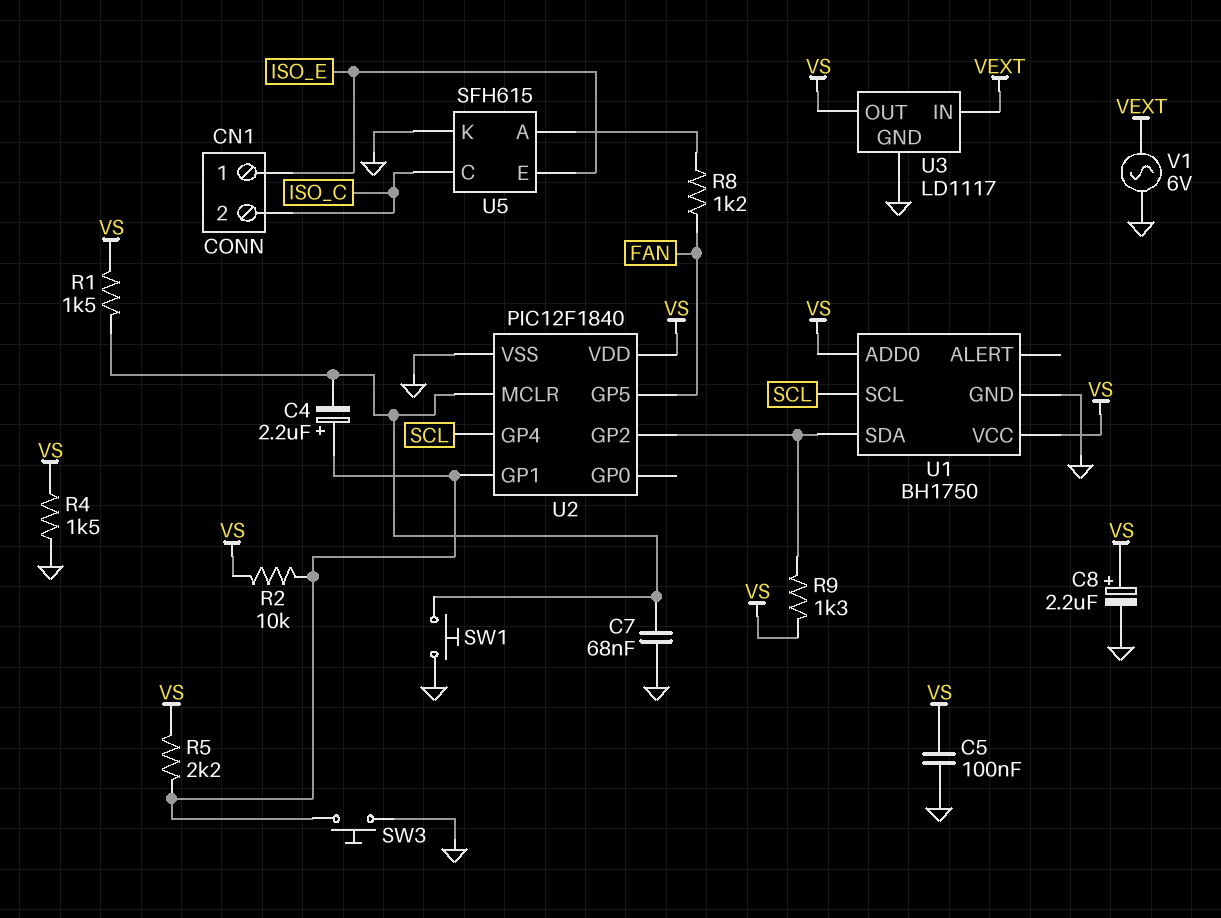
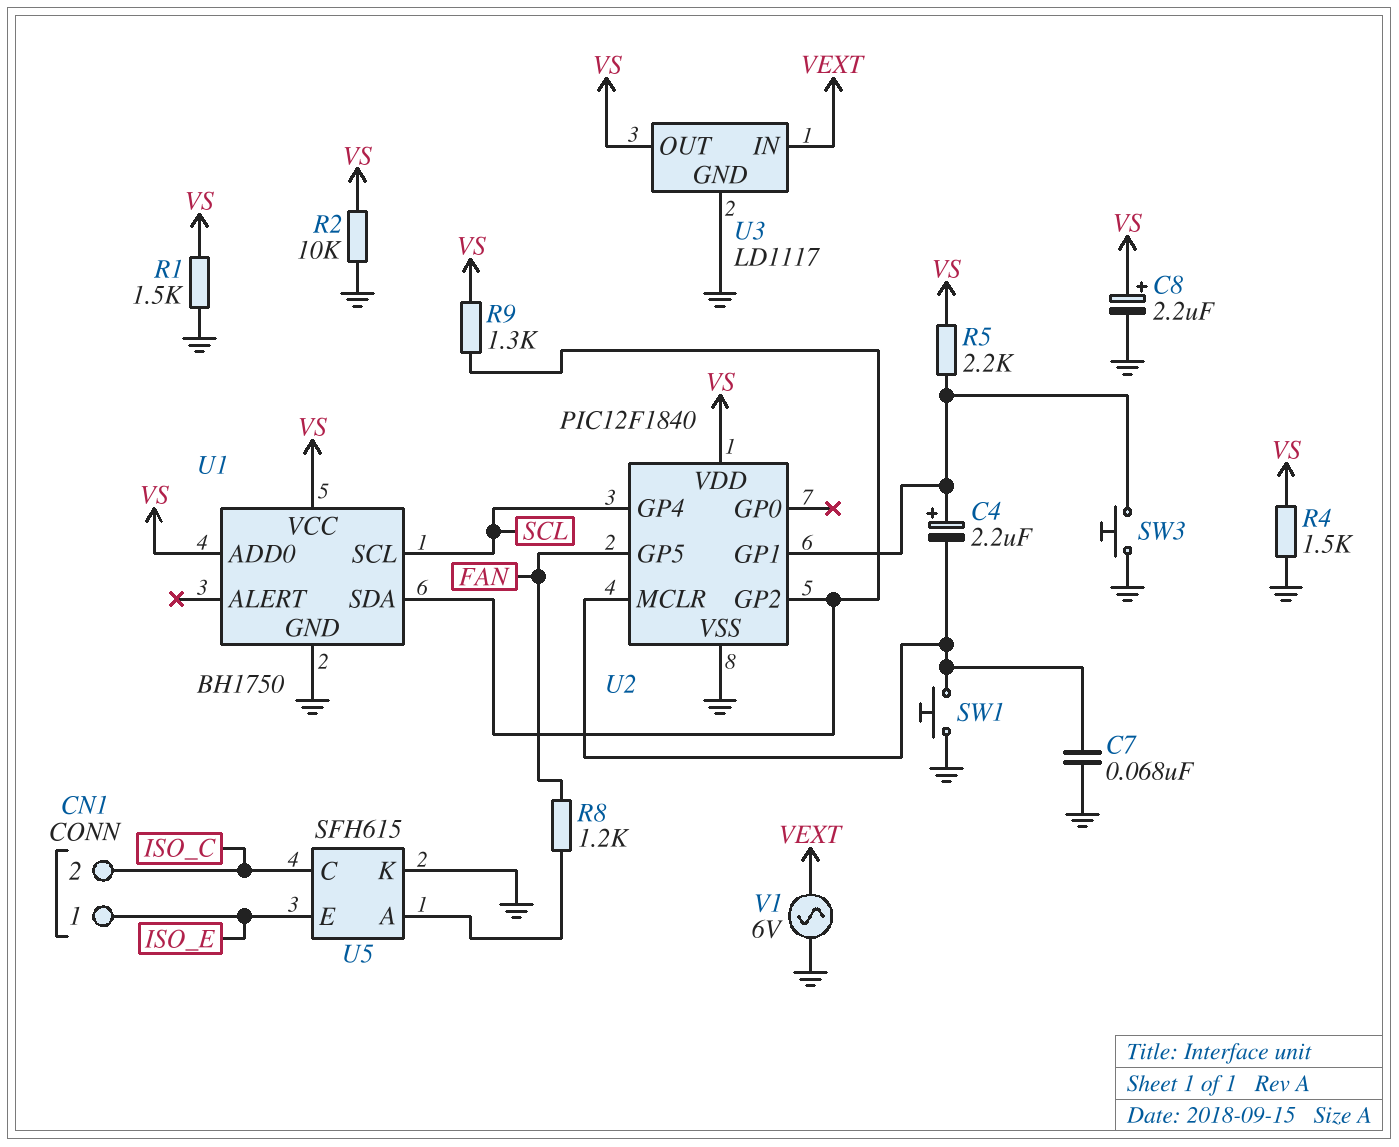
C5: 100nF (GND, VS) -> none
R1: 1.5k (U2/MCLR, VS) -> 1.5k (GND, VS)
R2: 10k (U2/GP1, VS) -> 10k (GND, VS)

